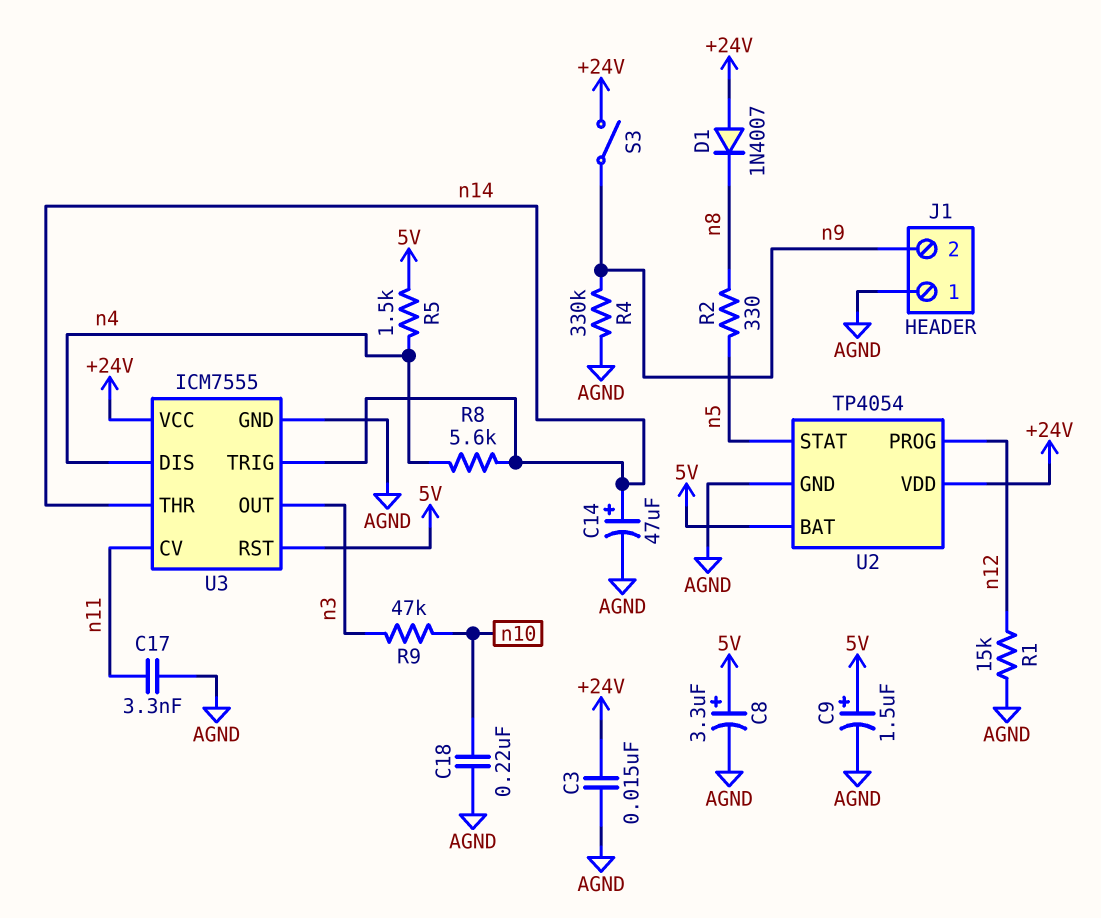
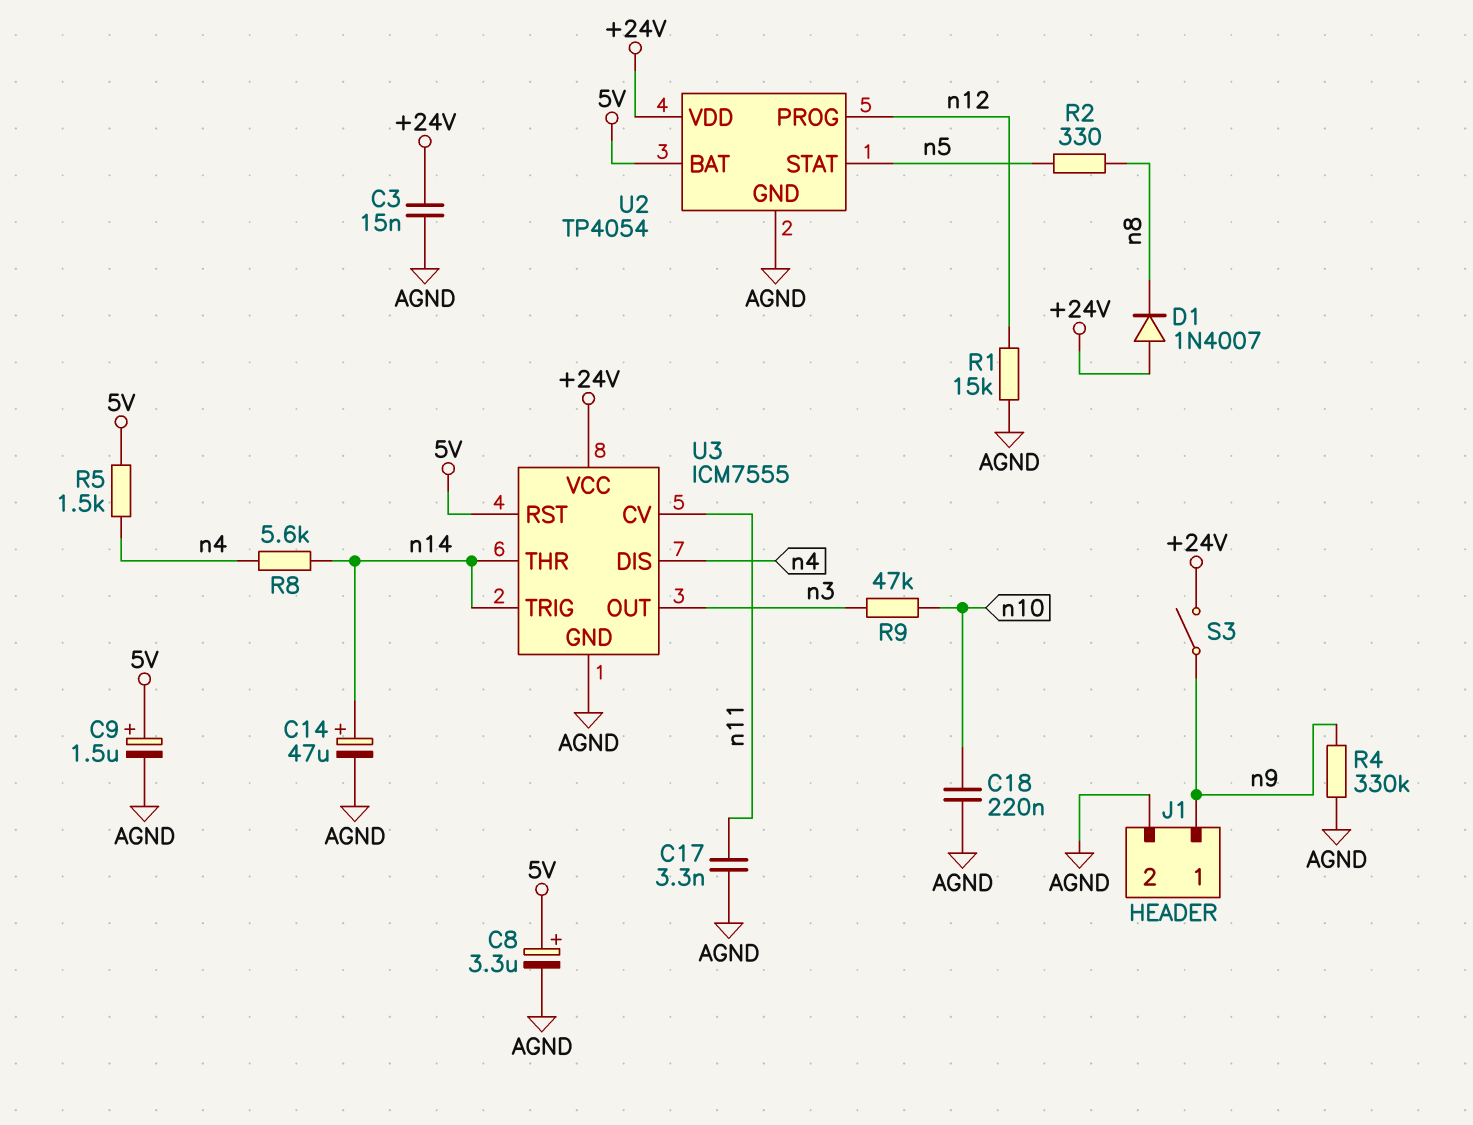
J1 pin 1: AGND -> n9
J1 pin 2: n9 -> AGND

